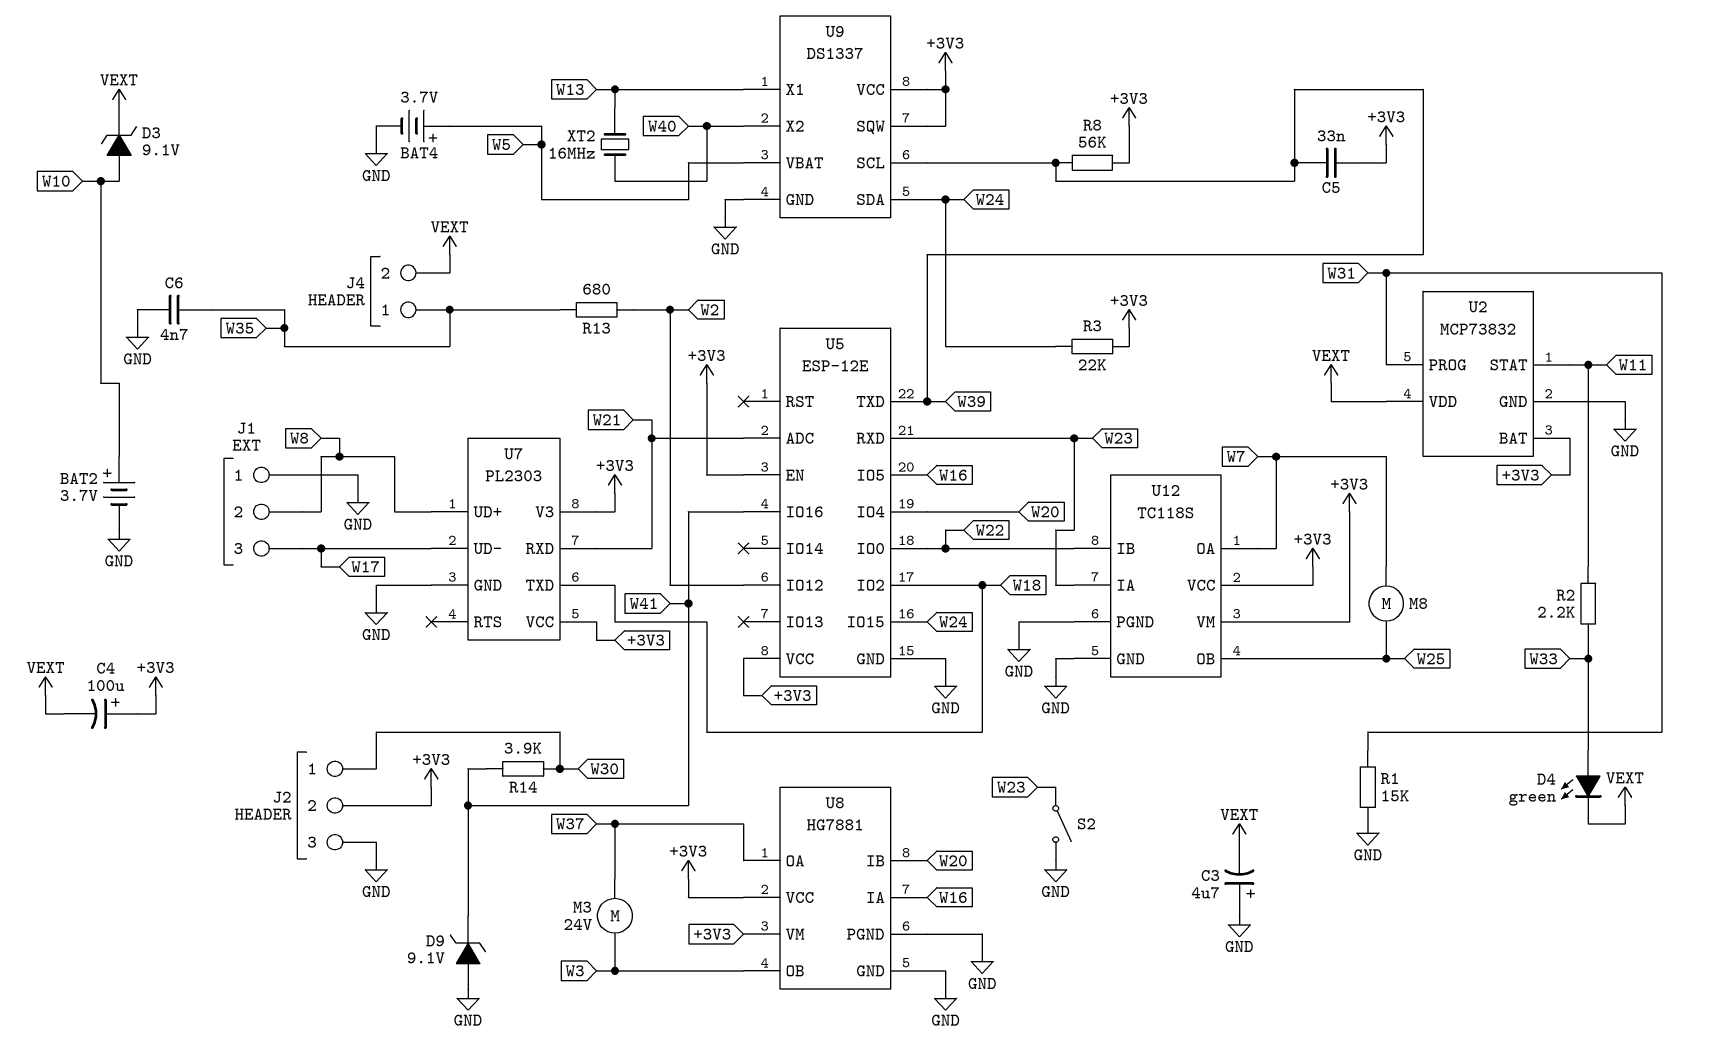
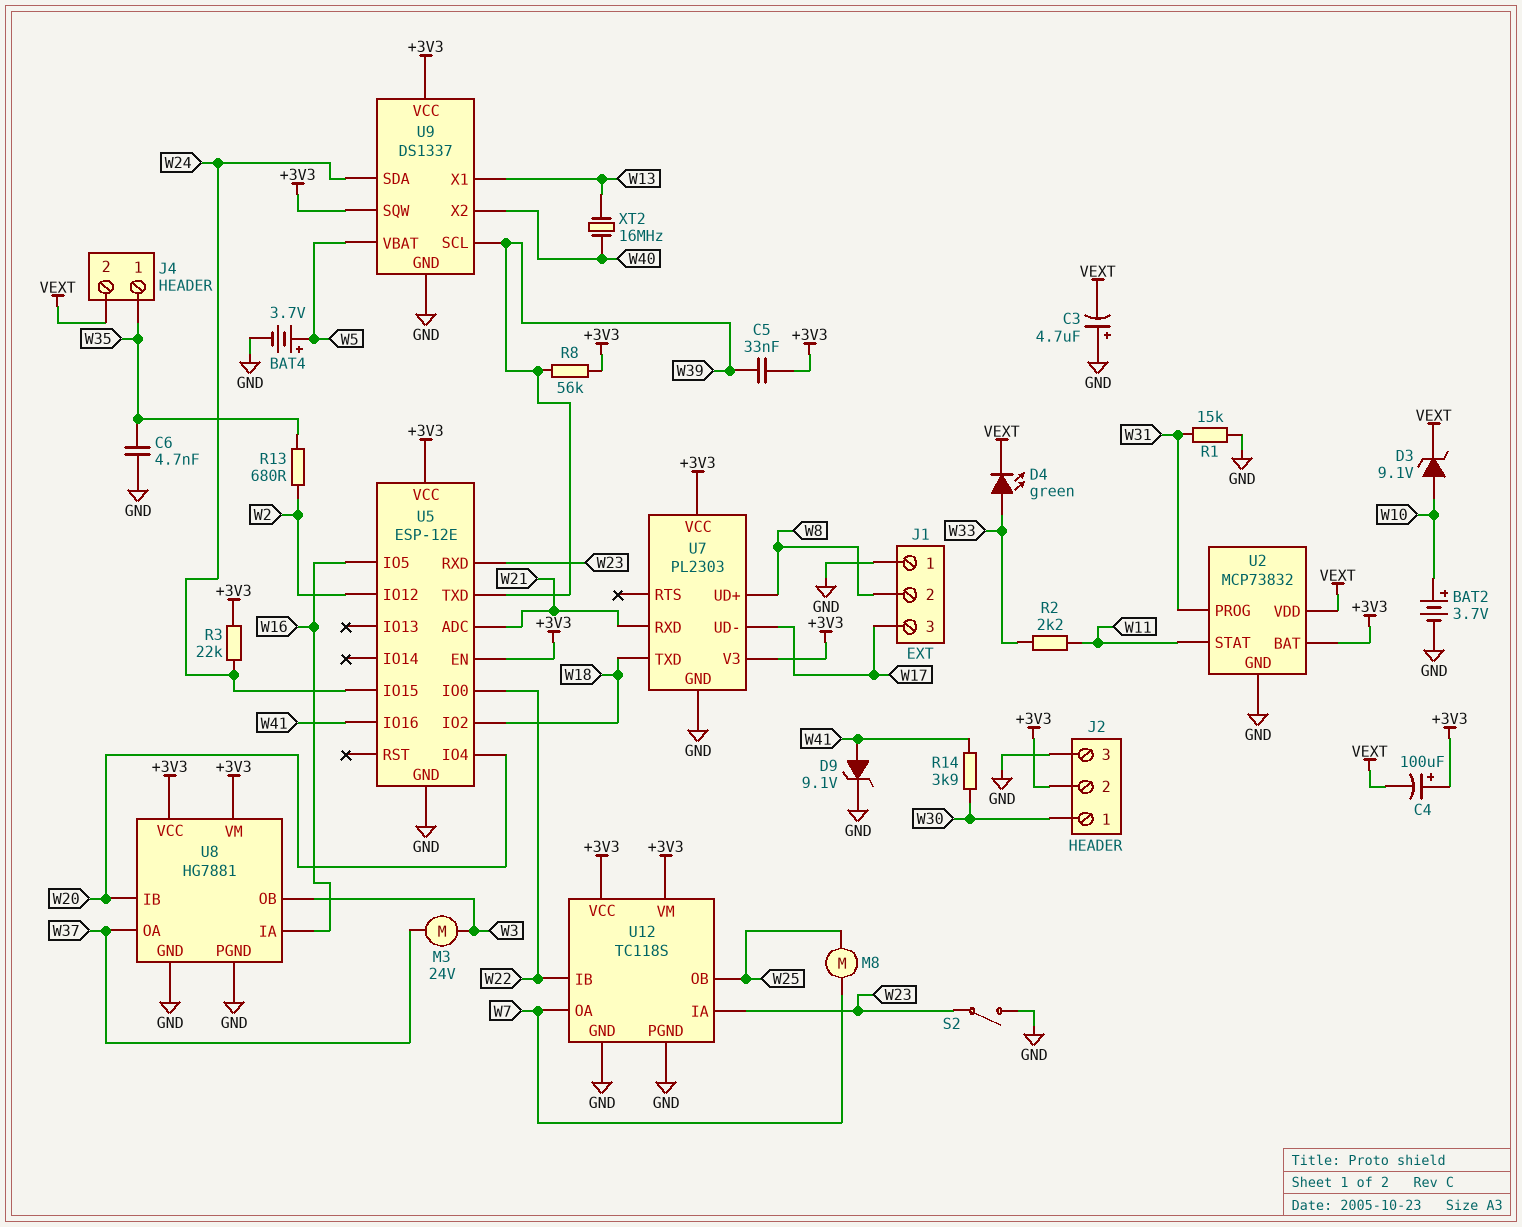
D9: zener 9.1V (A GND, K W41) -> zener 9.1V (A W41, K GND)

